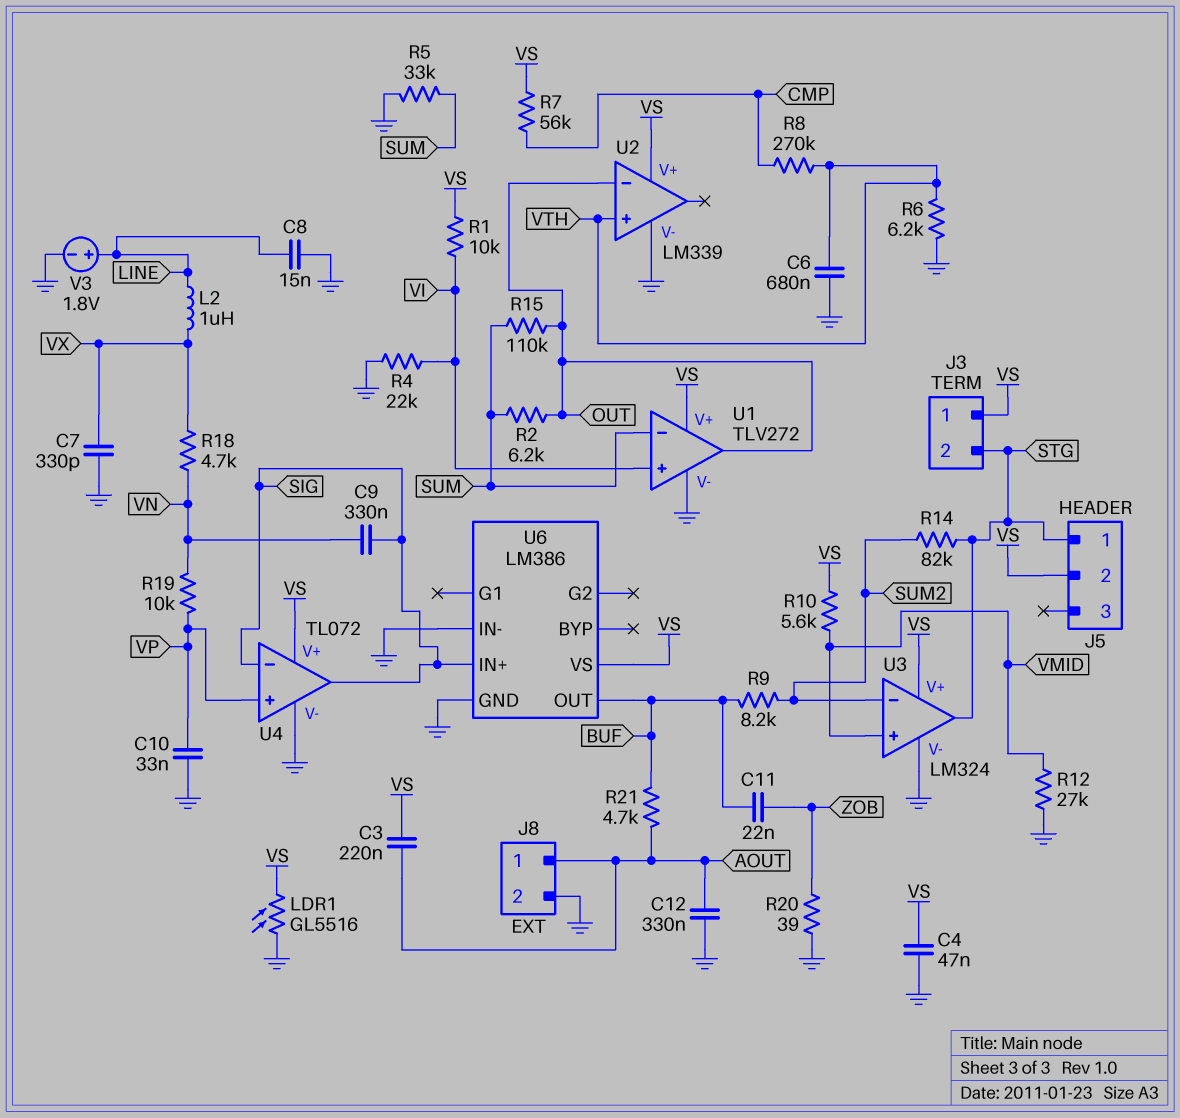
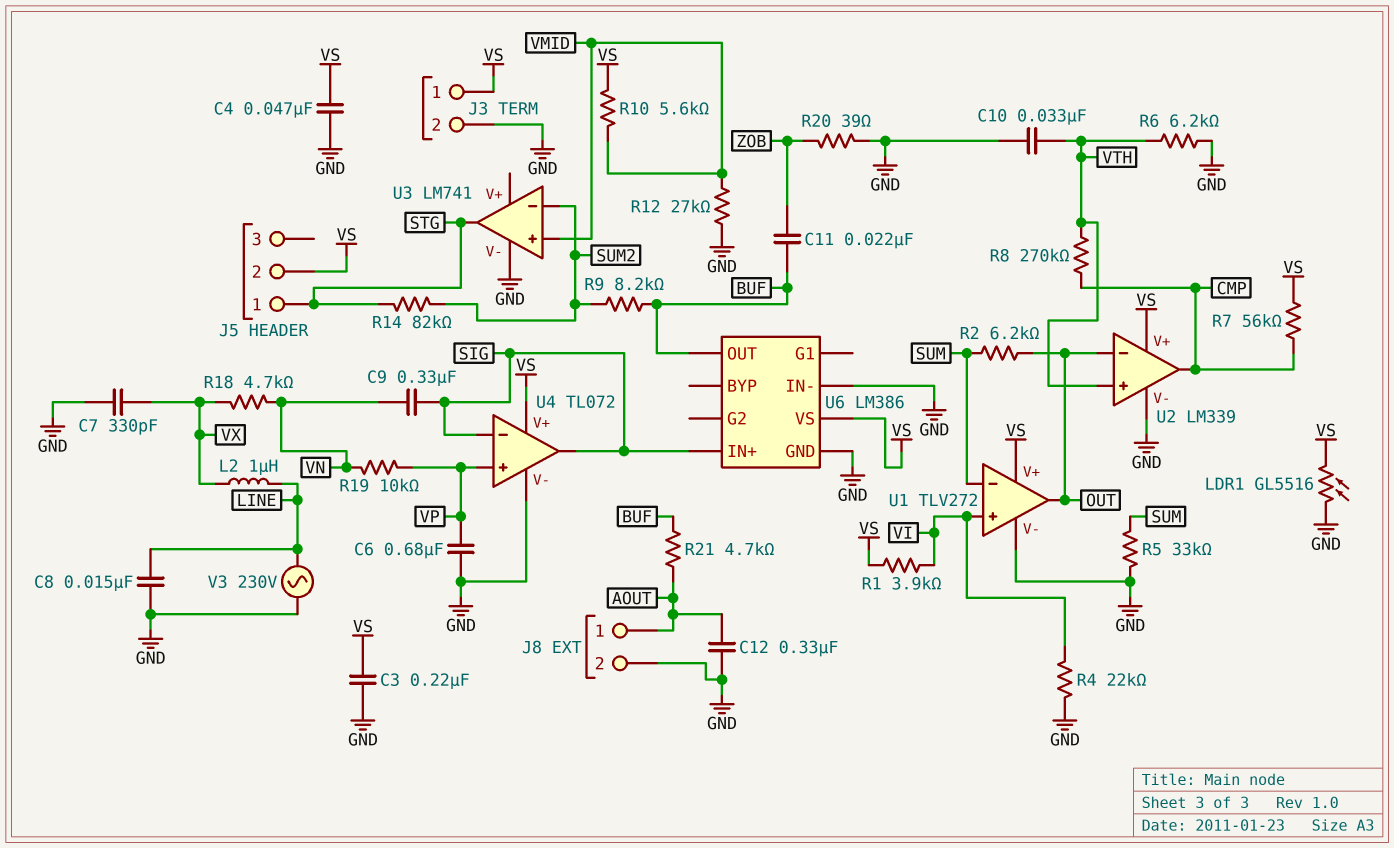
C3: 220nF (AOUT, VS) -> 220nF (GND, VS)
C6: 680nF (GND, VTH) -> 680nF (GND, VP)
C10: 33nF (GND, VP) -> 33nF (GND, VTH)
J3 pin 2: STG -> GND
R1: 10k (VI, VS) -> 3.9k (VI, VS)
R15: 110k (OUT, SUM) -> none
U2 pin out: none -> CMP
U3: LM324 -> LM741
U3 pin V+: VS -> none
V3: 1.8V (plus LINE, minus GND) -> AC 230V (GND, LINE)

